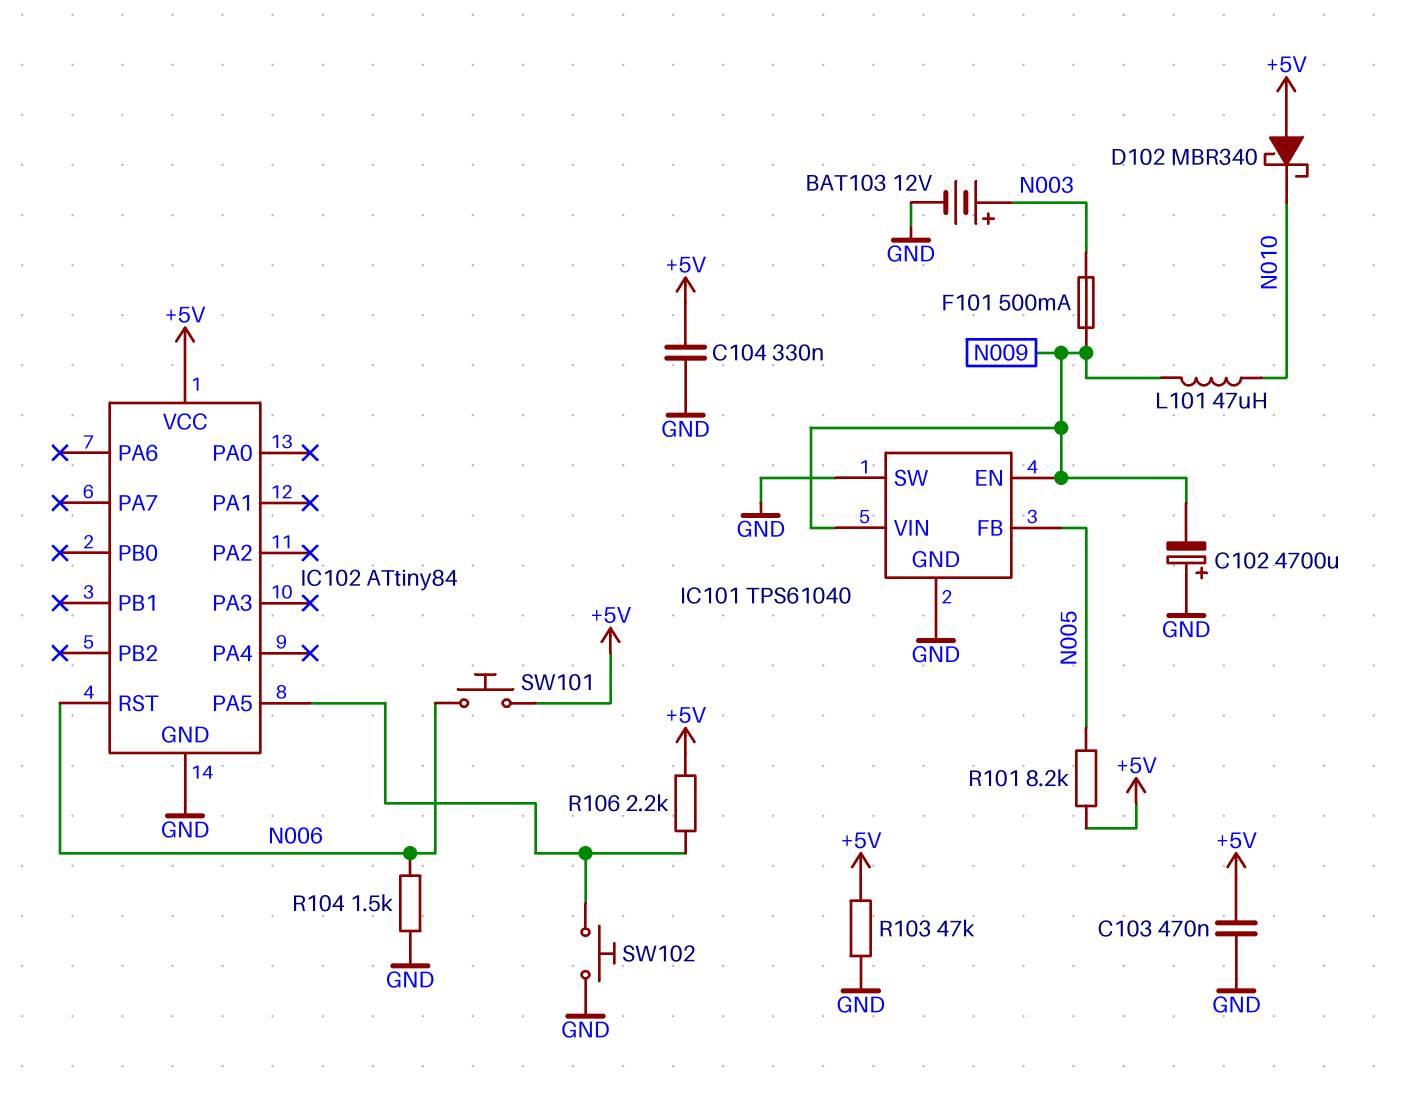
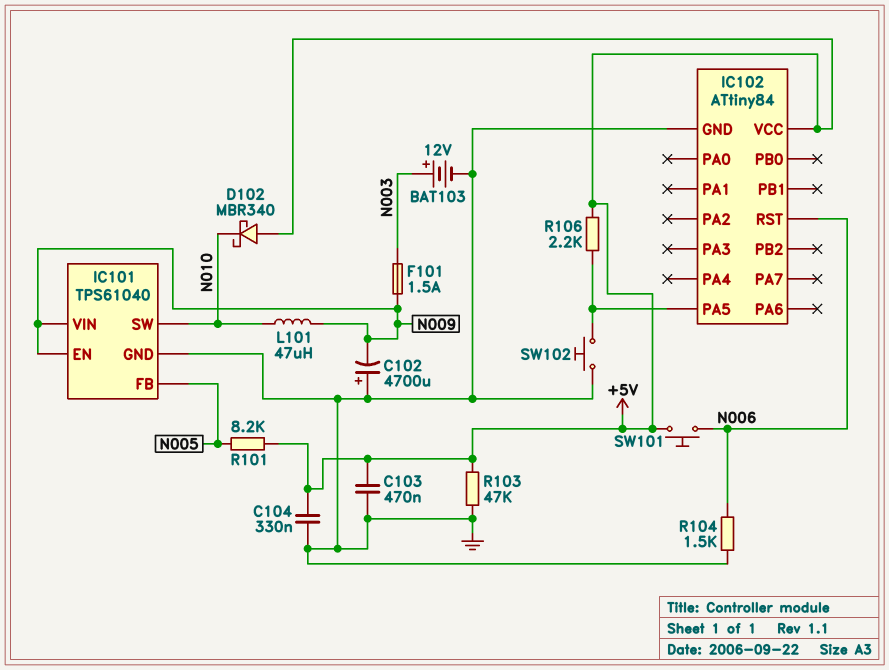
F101: 500mA (N003, N009) -> 1.5A (N003, N009)
IC101 pin SW: GND -> N010

